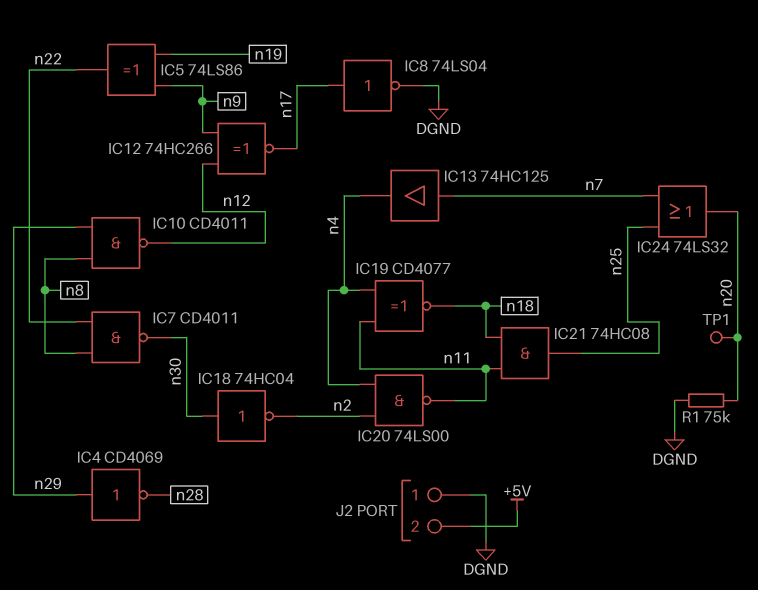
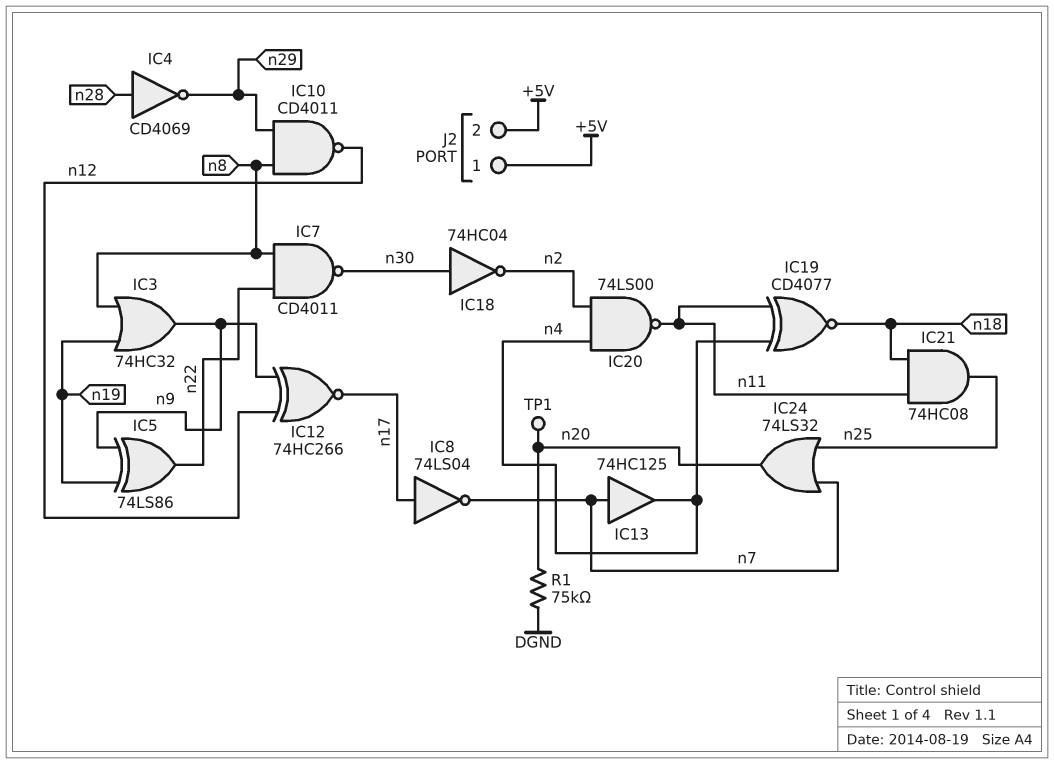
IC3: none -> OR 74HC32 (in n8, in n19, out n9)
IC4: NOT CD4069 (in n29, out n28) -> NOT CD4069 (in n28, out n29)
IC8: NOT 74LS04 (in n17, out DGND) -> NOT 74LS04 (in n17, out n7)
J2 pin 1: DGND -> +5V

